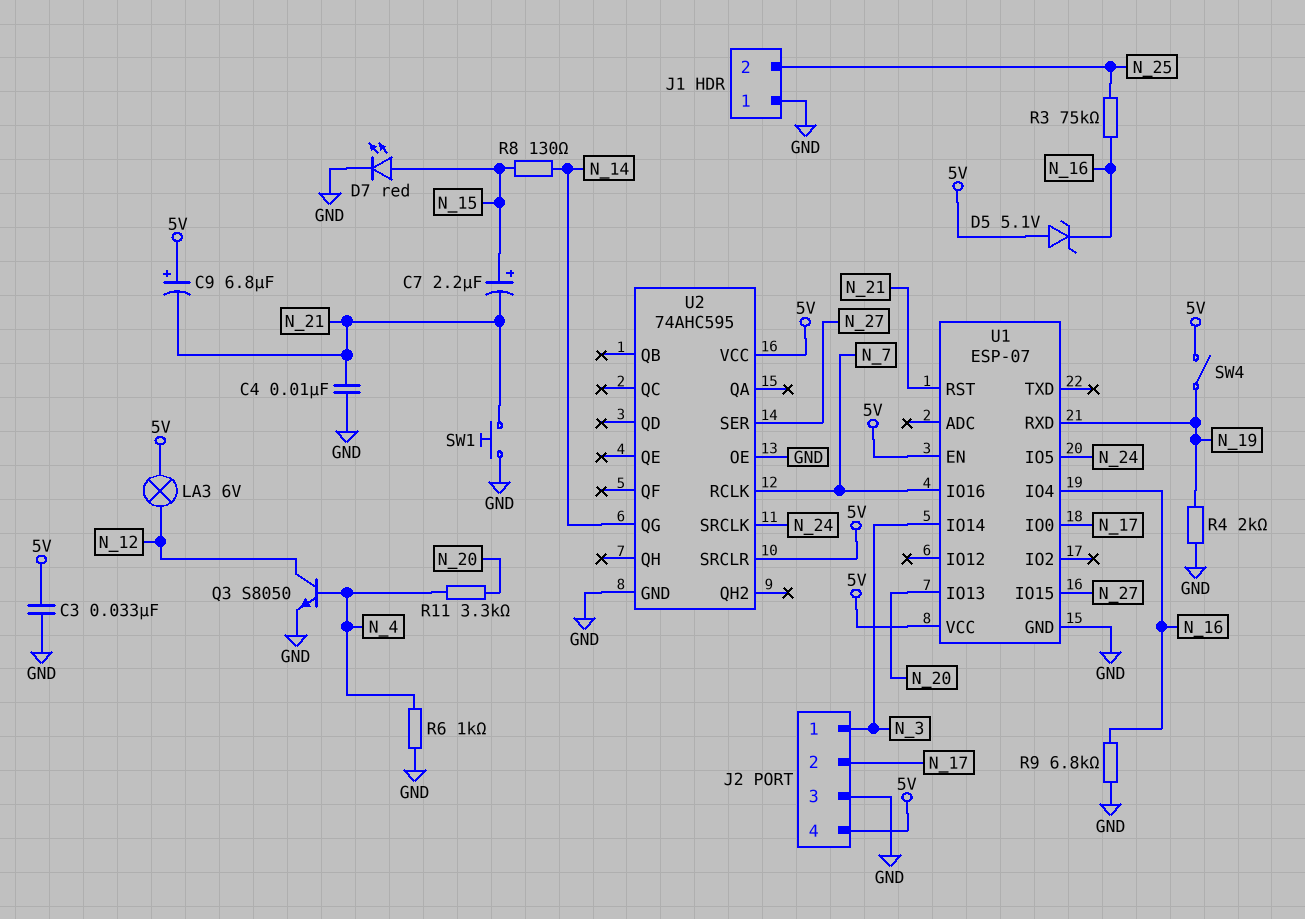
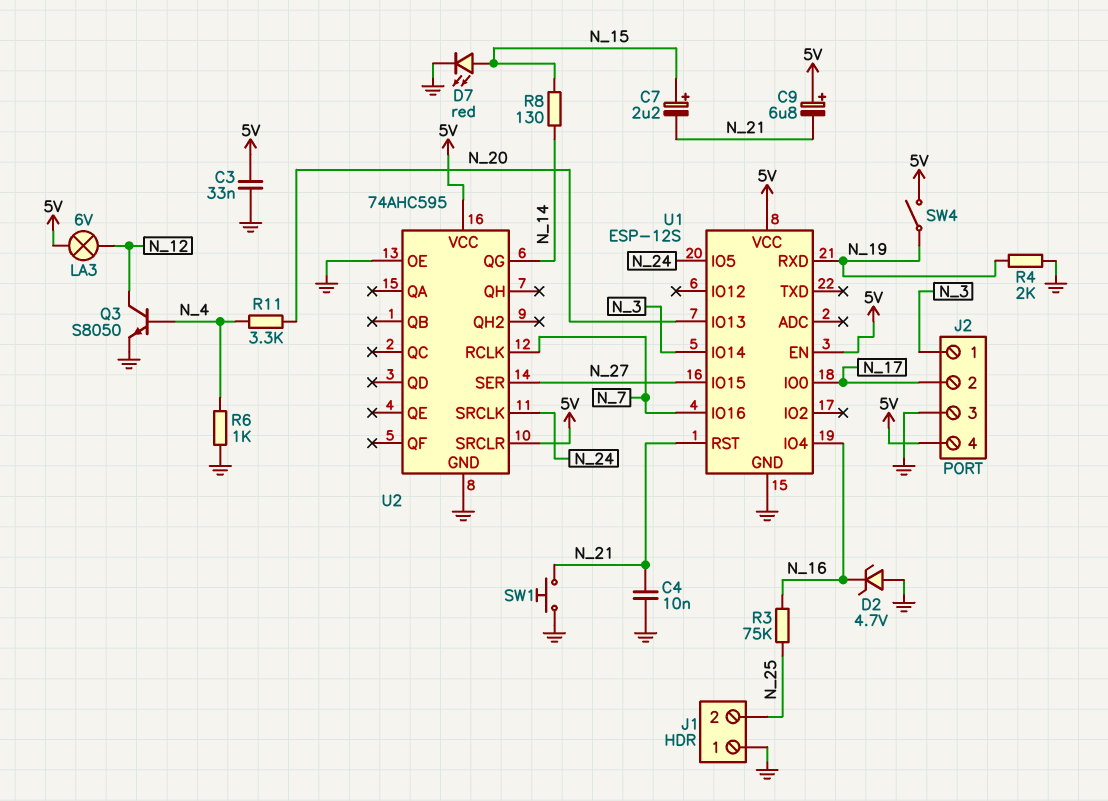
D2: none -> zener 4.7V (A GND, K N_16)
D5: zener 5.1V (A 5V, K N_16) -> none
R9: 6.8k (GND, N_16) -> none
U1: ESP-07 -> ESP-12S

